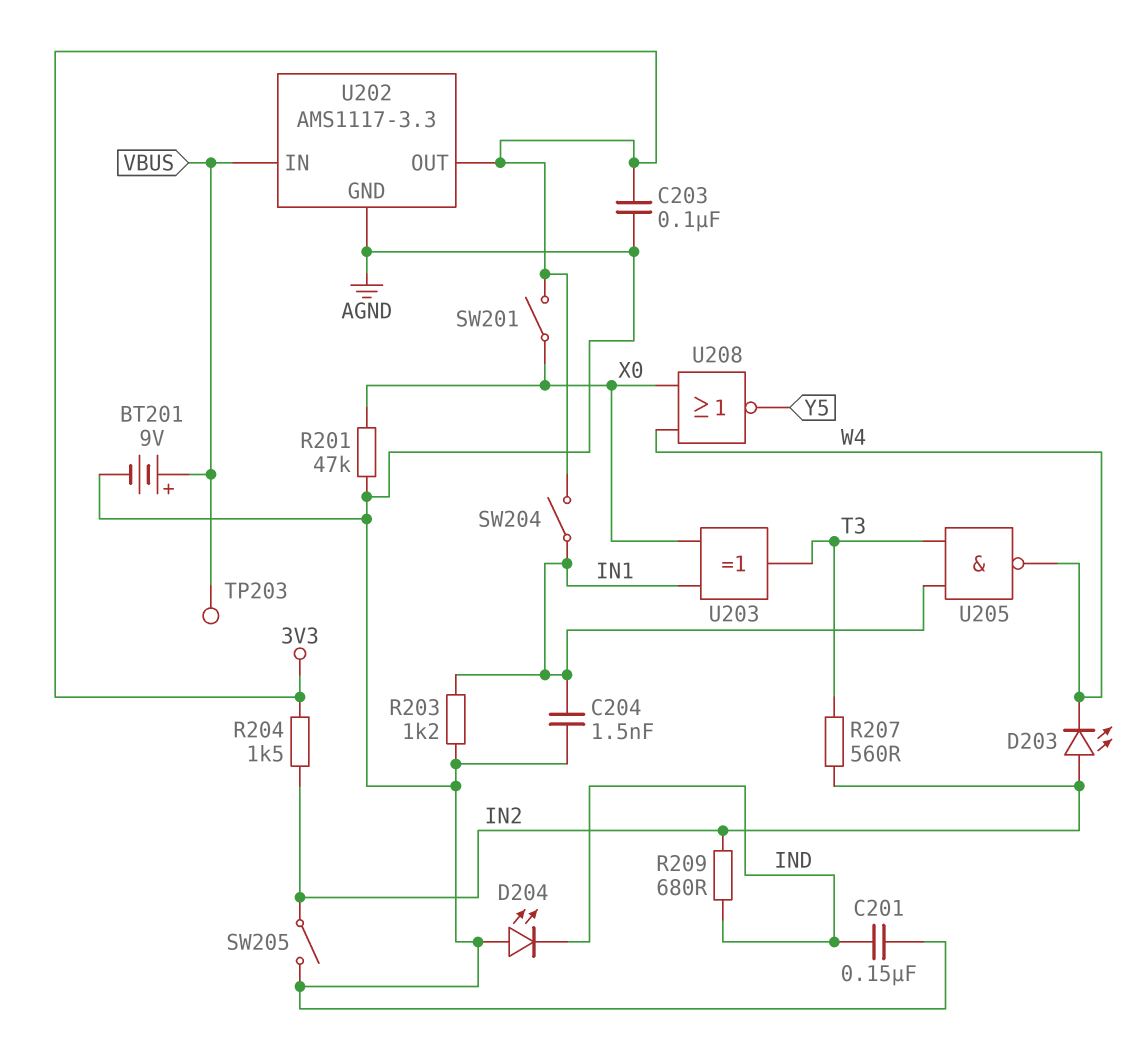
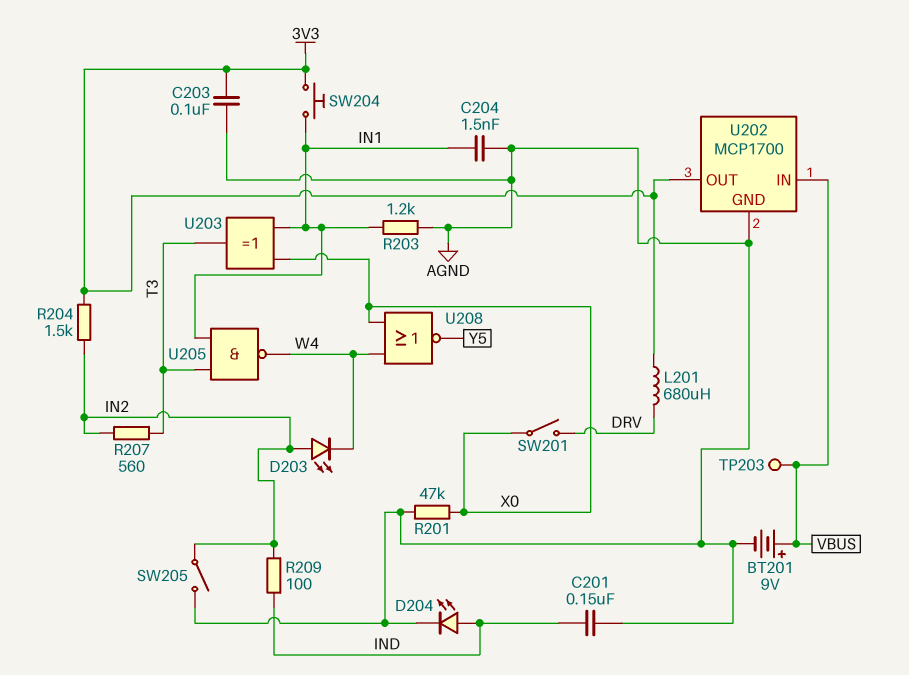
D204: LED (A AGND, K IND) -> LED (A IND, K AGND)
L201: none -> 680uH (3V3, DRV)
R209: 680 (IN2, IND) -> 100 (IN2, IND)
SW201: switch (3V3, X0) -> switch (DRV, X0)
SW204: switch (3V3, IN1) -> button (3V3, IN1)
U202: AMS1117-3.3 -> MCP1700

